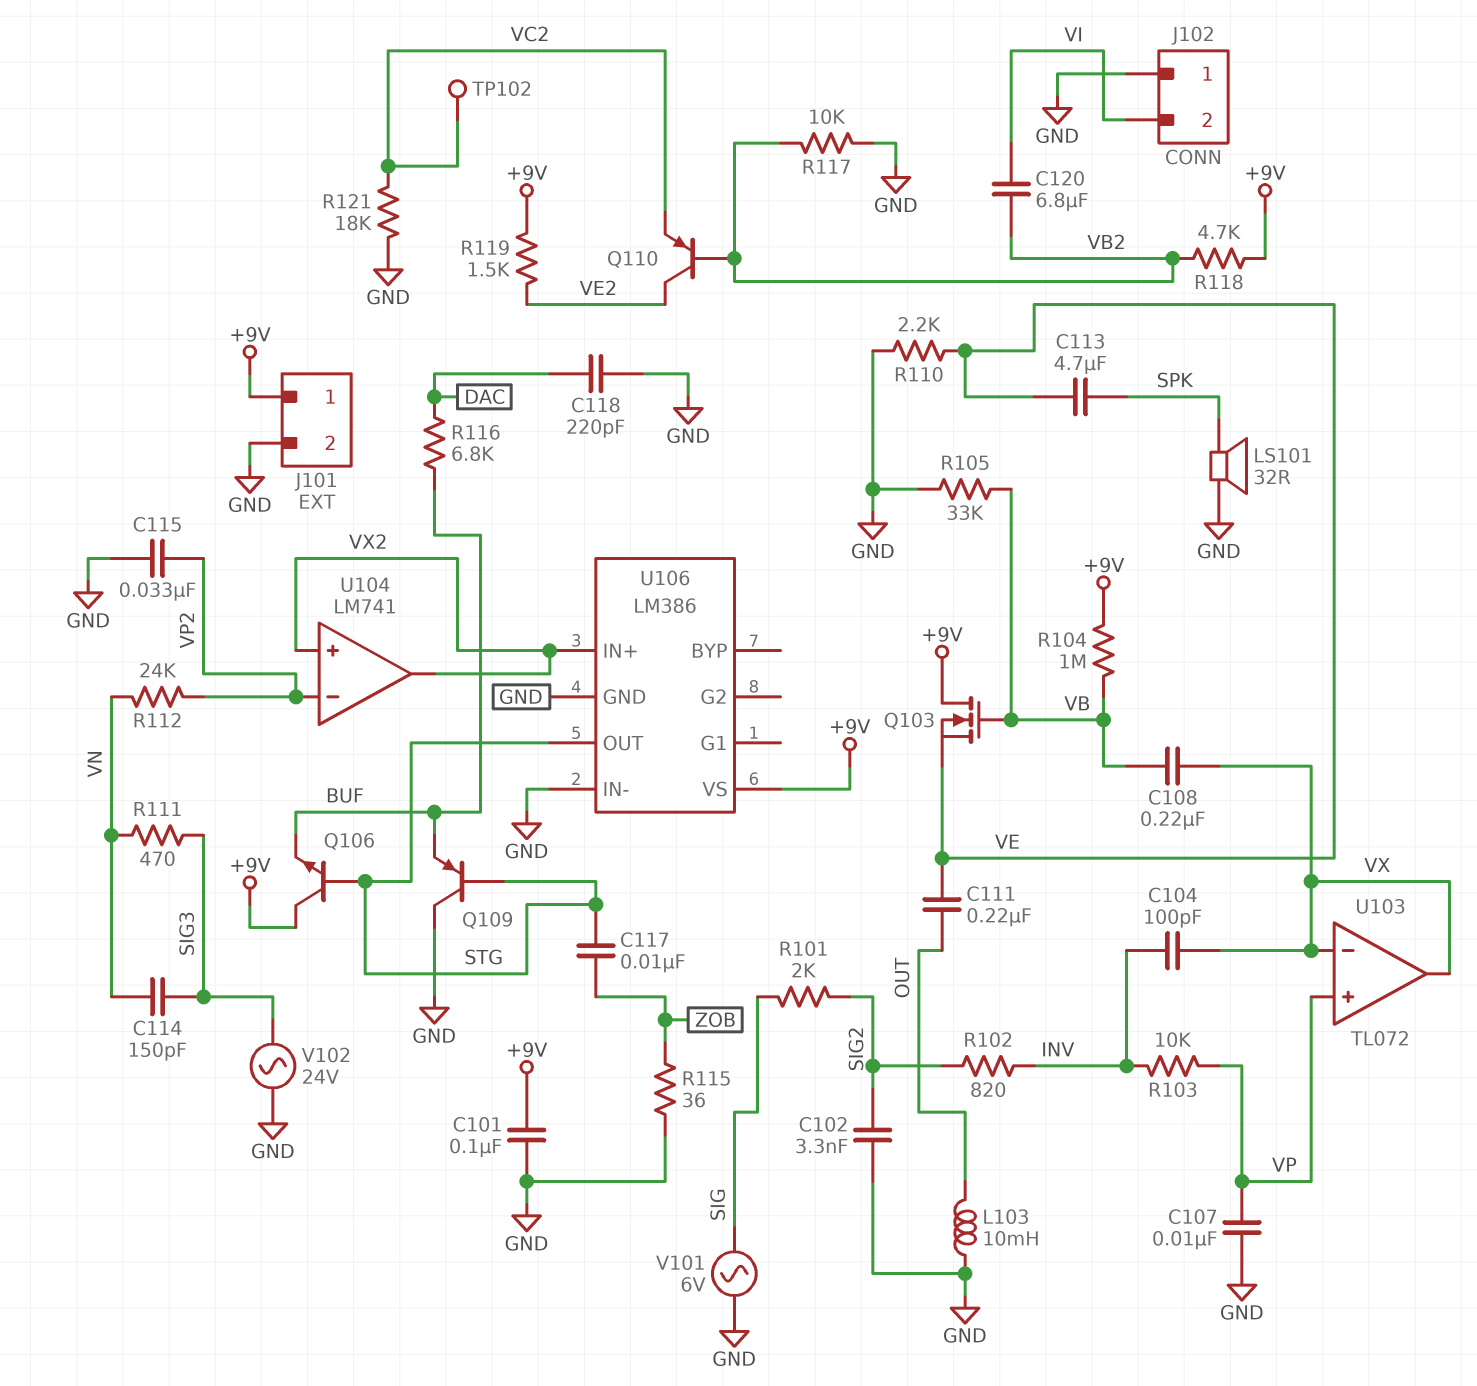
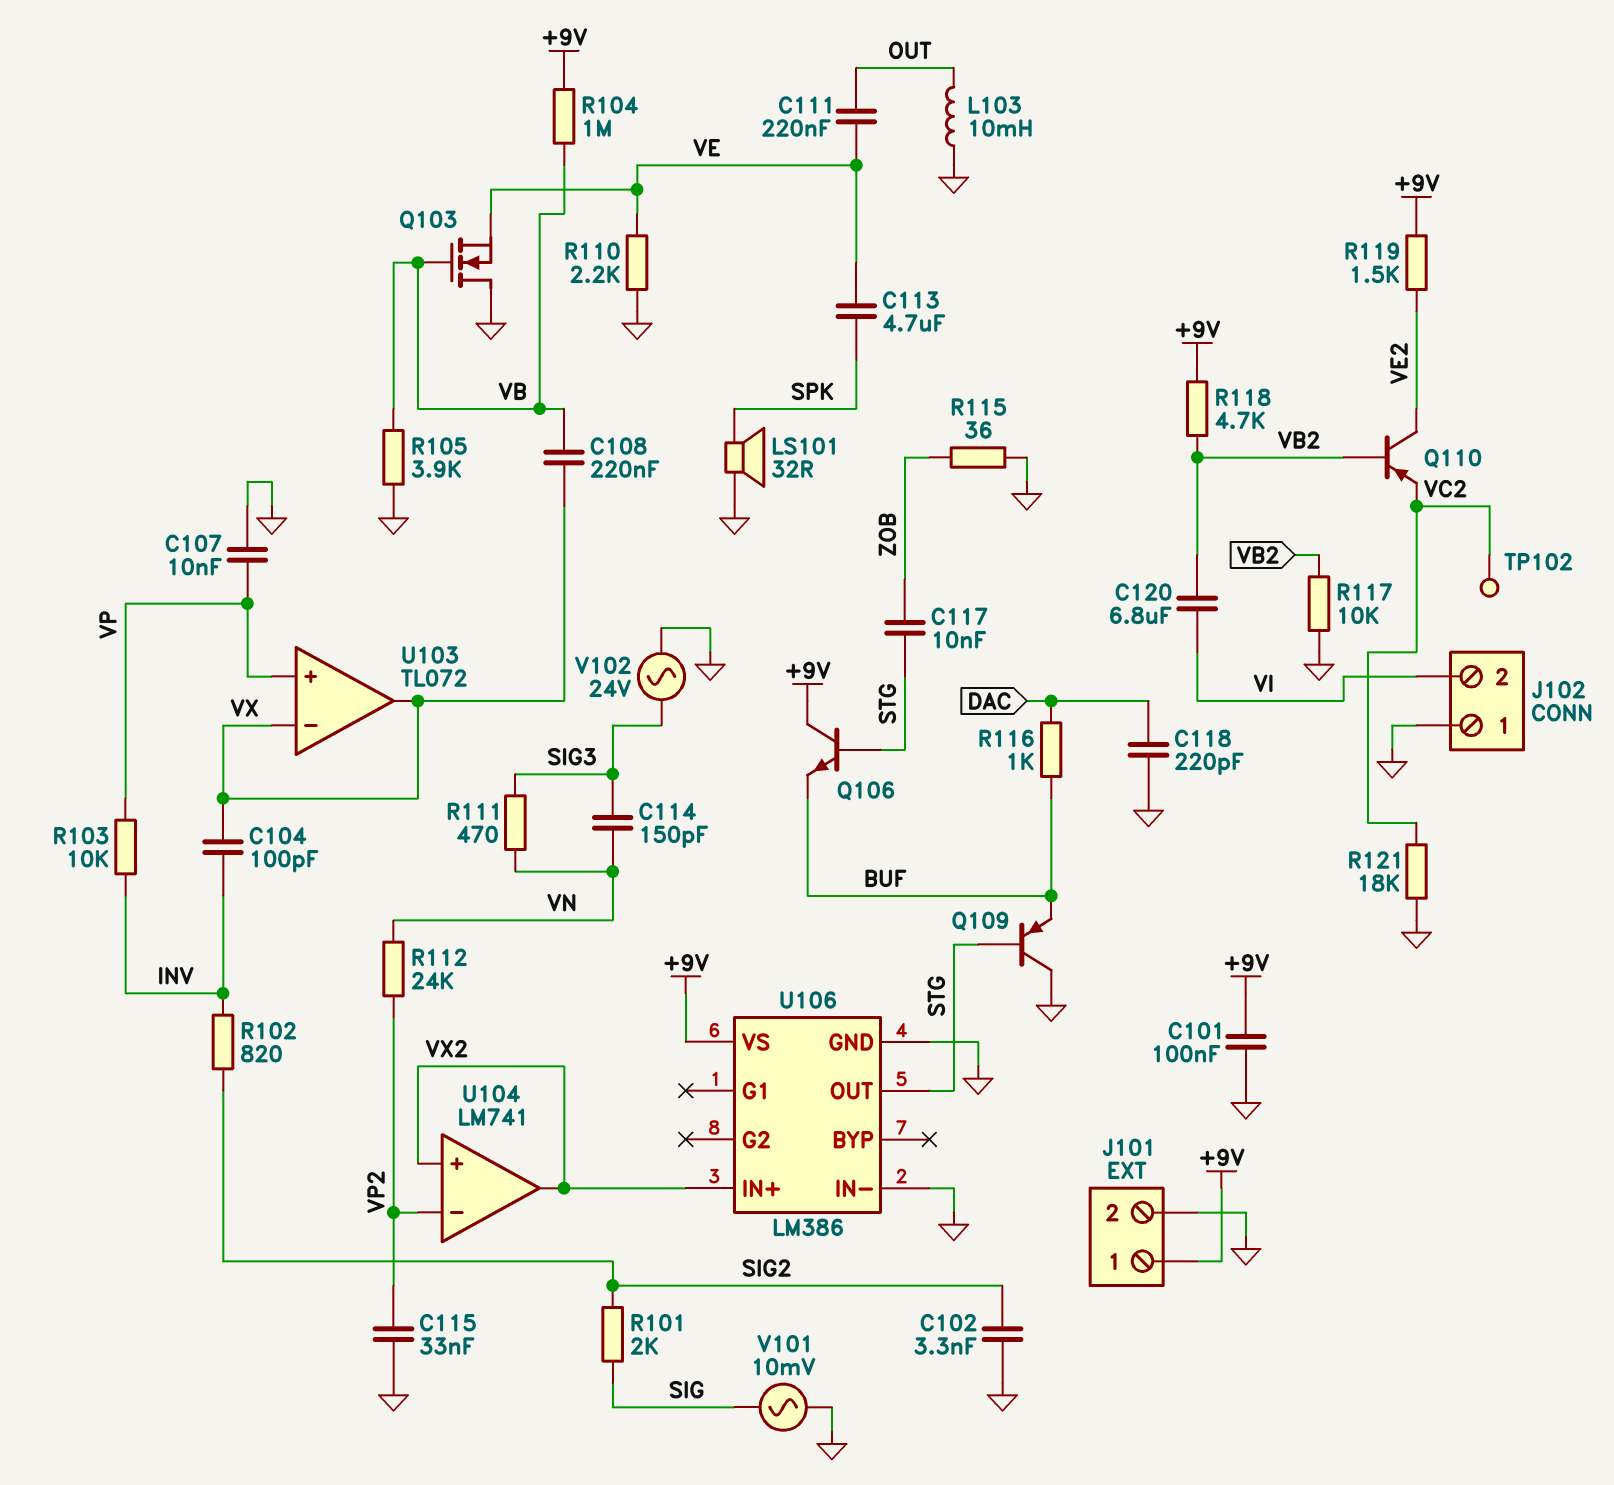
Q103: NMOS (G VB, D +9V, S VE) -> NMOS (G VB, D GND, S VE)
R105: 33k (GND, VB) -> 3.9k (GND, VB)
R116: 6.8k (BUF, DAC) -> 1k (BUF, DAC)
V101: AC 6V (GND, SIG) -> AC 10mV (GND, SIG)

